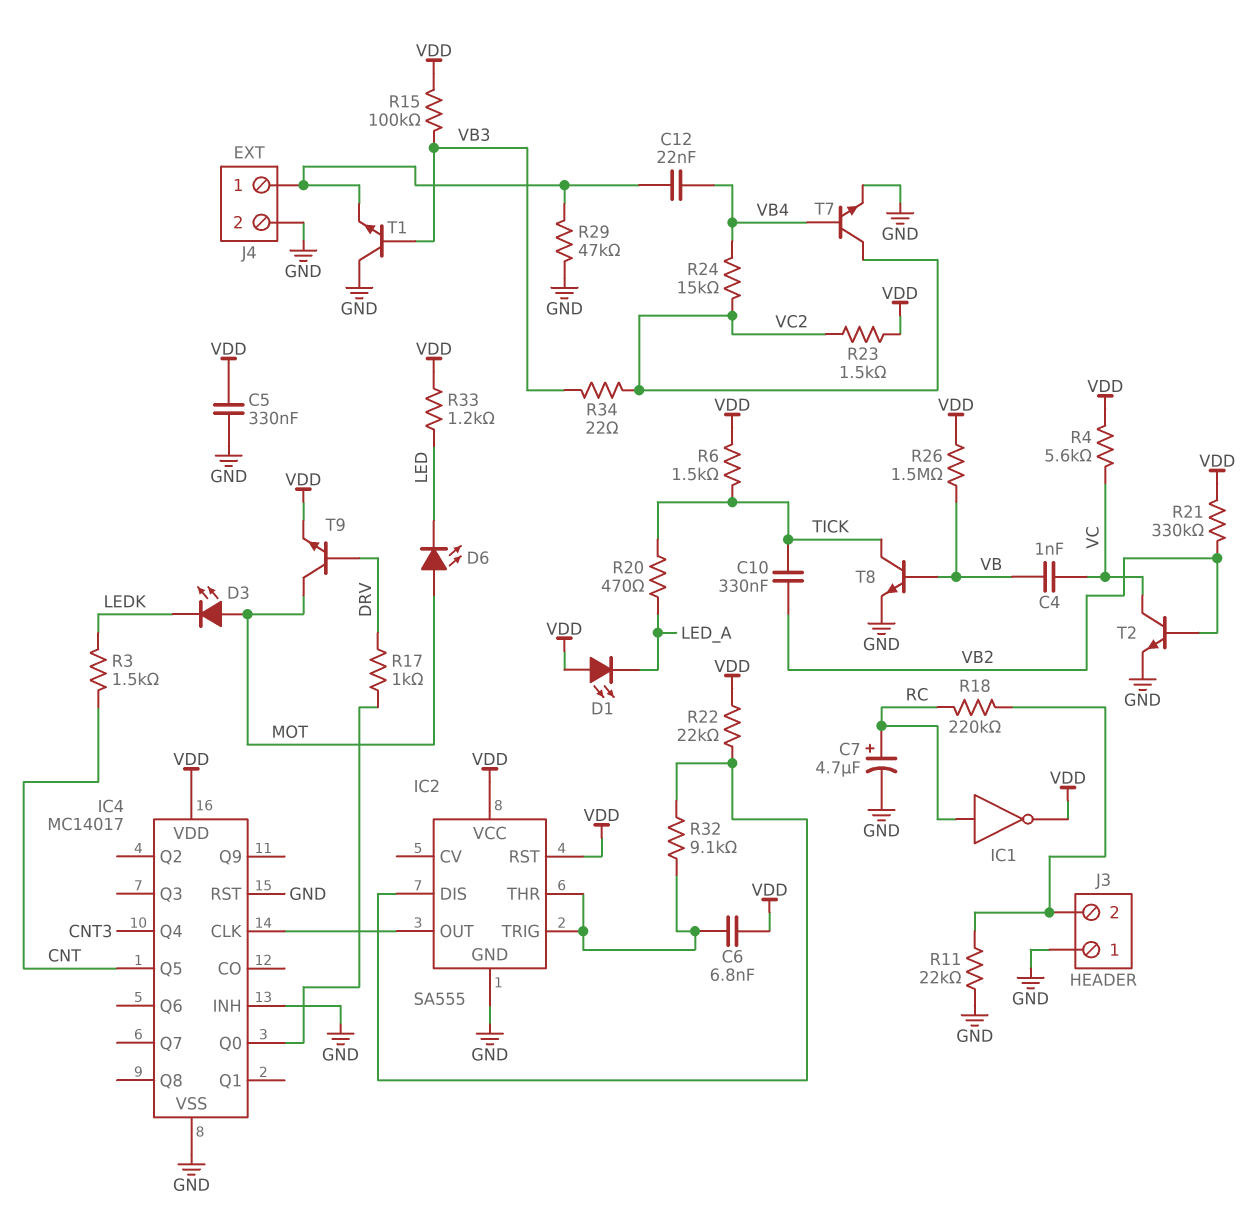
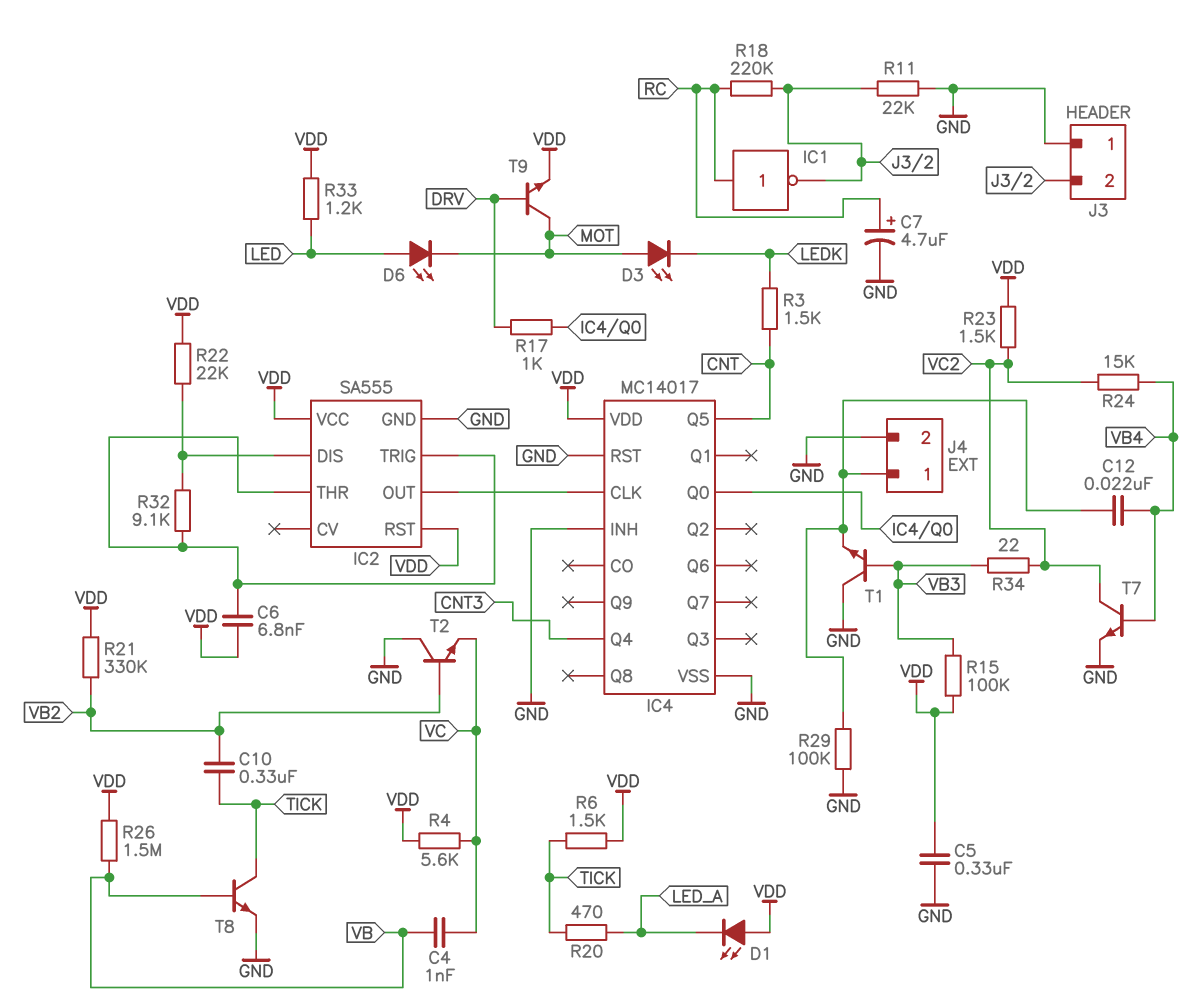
D6: LED (A MOT, K LED) -> LED (A LED, K MOT)
IC1: NOT (in RC, out VDD) -> NOT (in RC, out J3/2)
R29: 47k (GND, J4/1) -> 100k (GND, J4/1)
T2: NPN (B VB2, C VC, E GND) -> NPN (B VB2, C GND, E VC)

